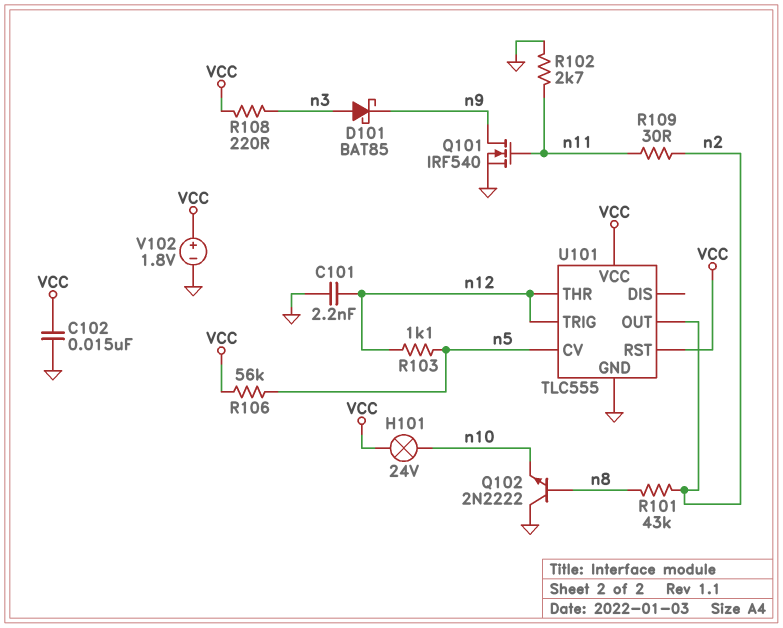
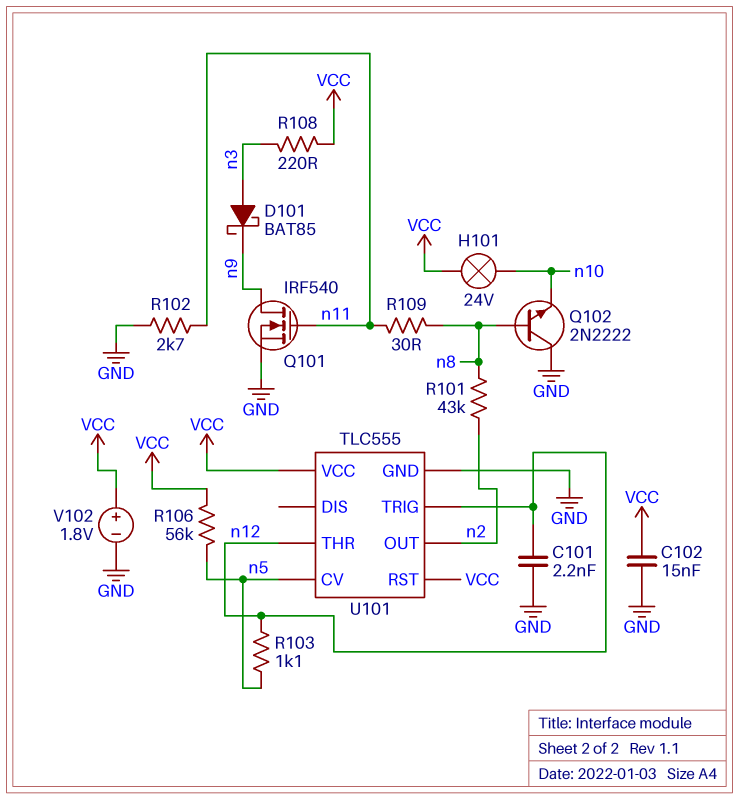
R109: 30 (n2, n11) -> 30 (n8, n11)

